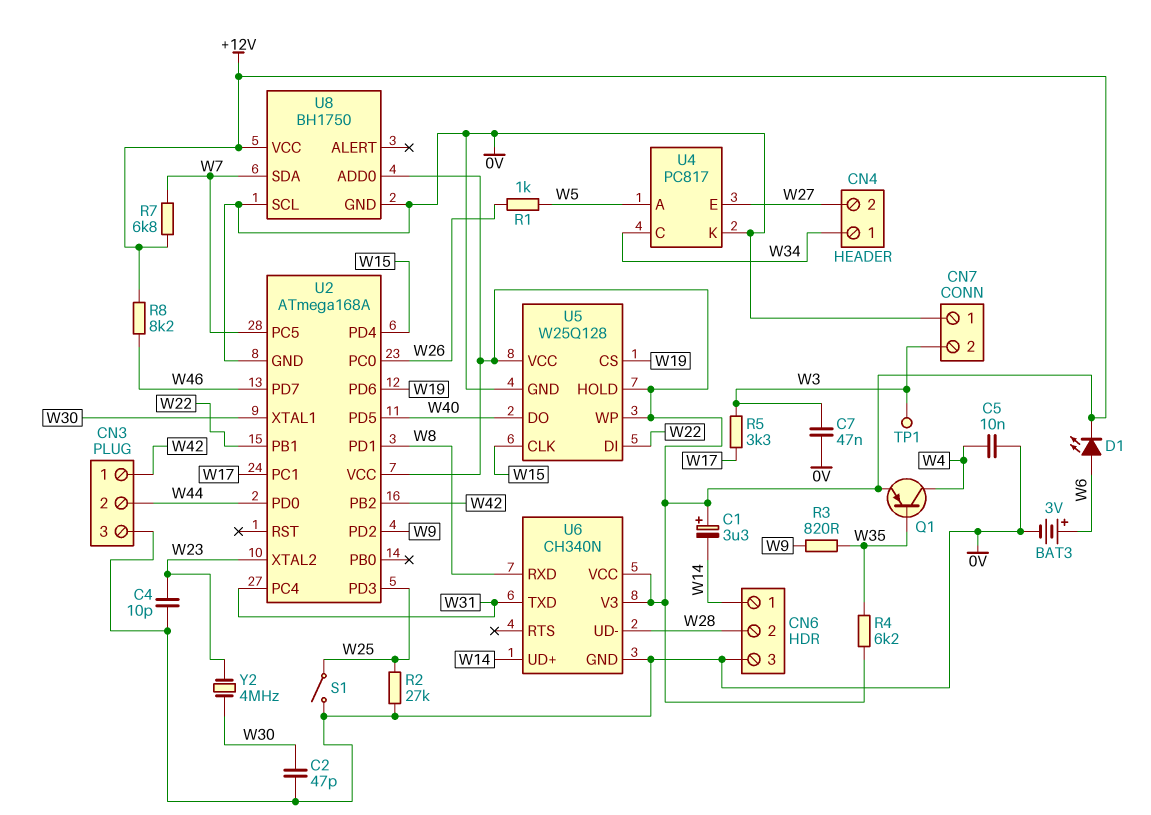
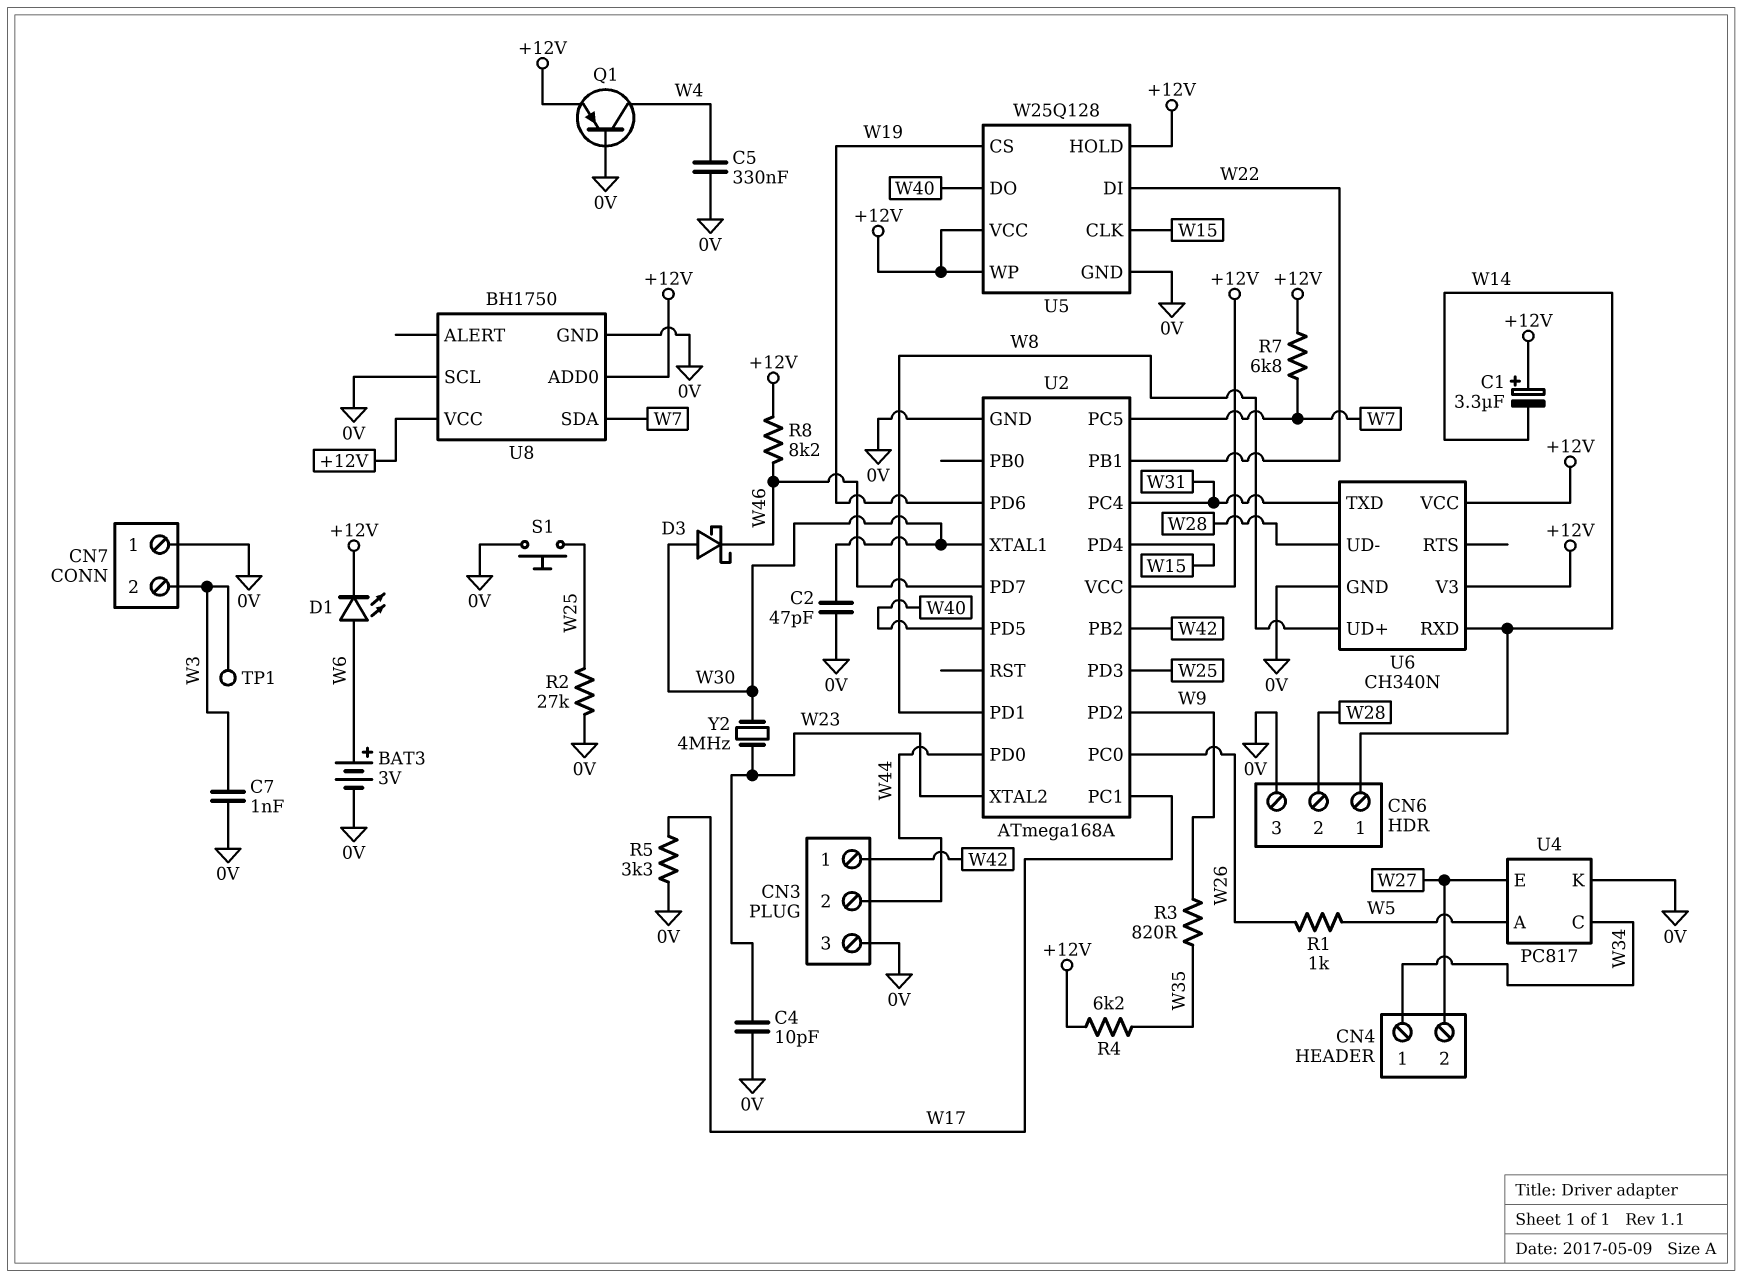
C5: 10nF (0V, W4) -> 330nF (0V, W4)
C7: 47nF (0V, W3) -> 1nF (0V, W3)
D3: none -> schottky (A W30, K W46)
Q1: PNP (B W35, C W4, E +12V) -> PNP (B 0V, C W4, E +12V)
R5: 3.3k (W3, W17) -> 3.3k (0V, W17)
S1: switch (0V, W25) -> button (0V, W25)
U6 pin RXD: W8 -> W14
U6 pin UD+: W14 -> W8

